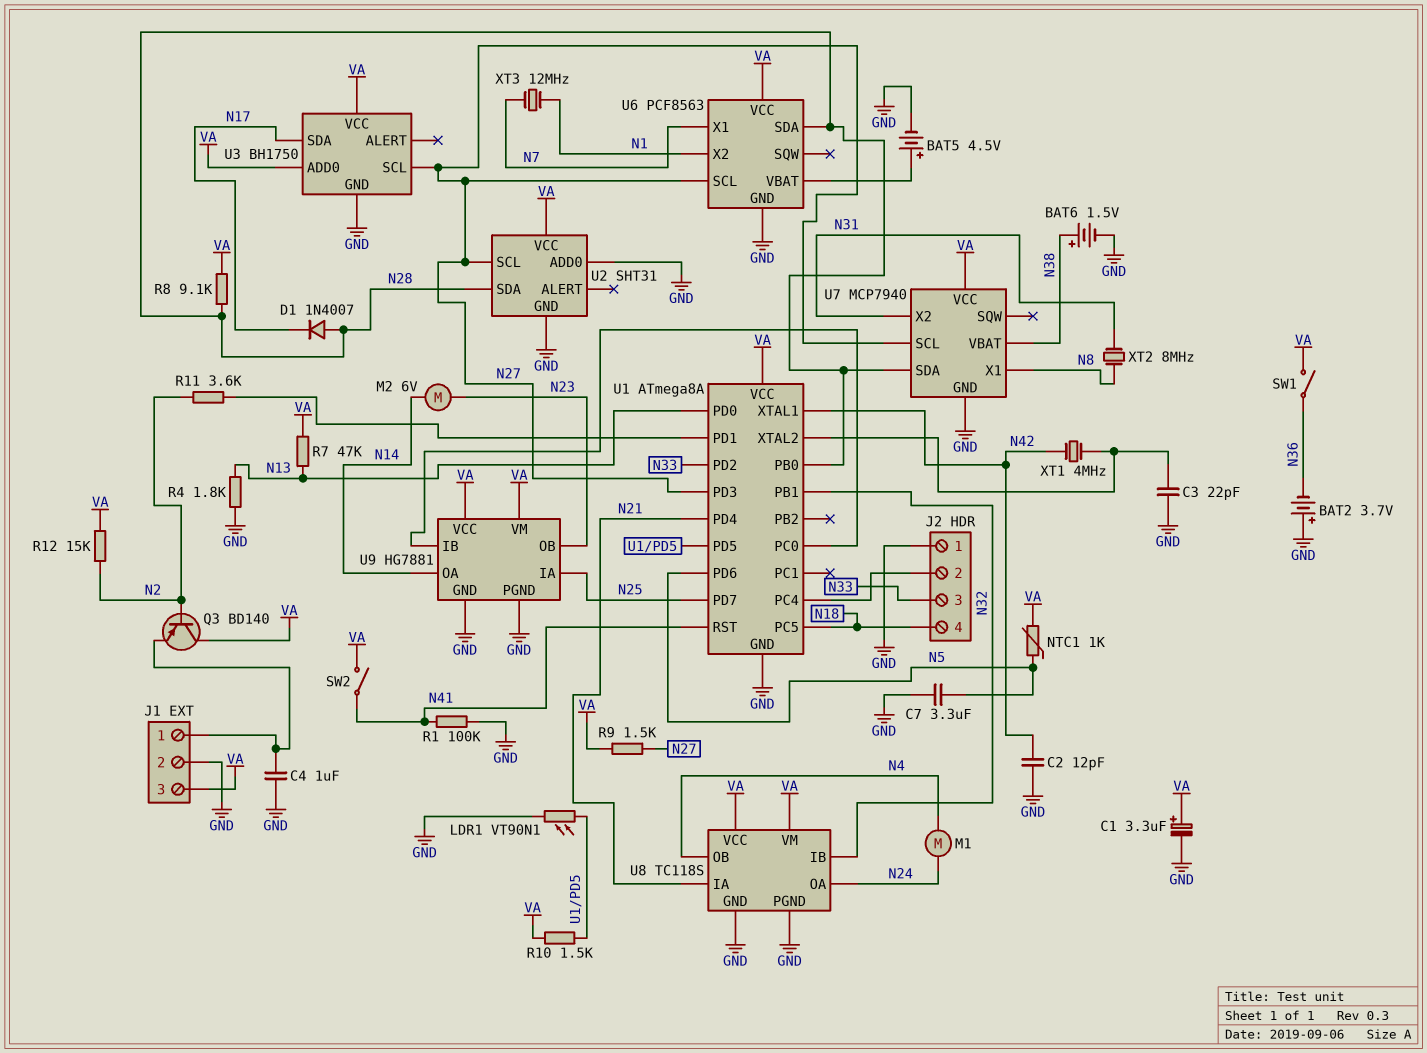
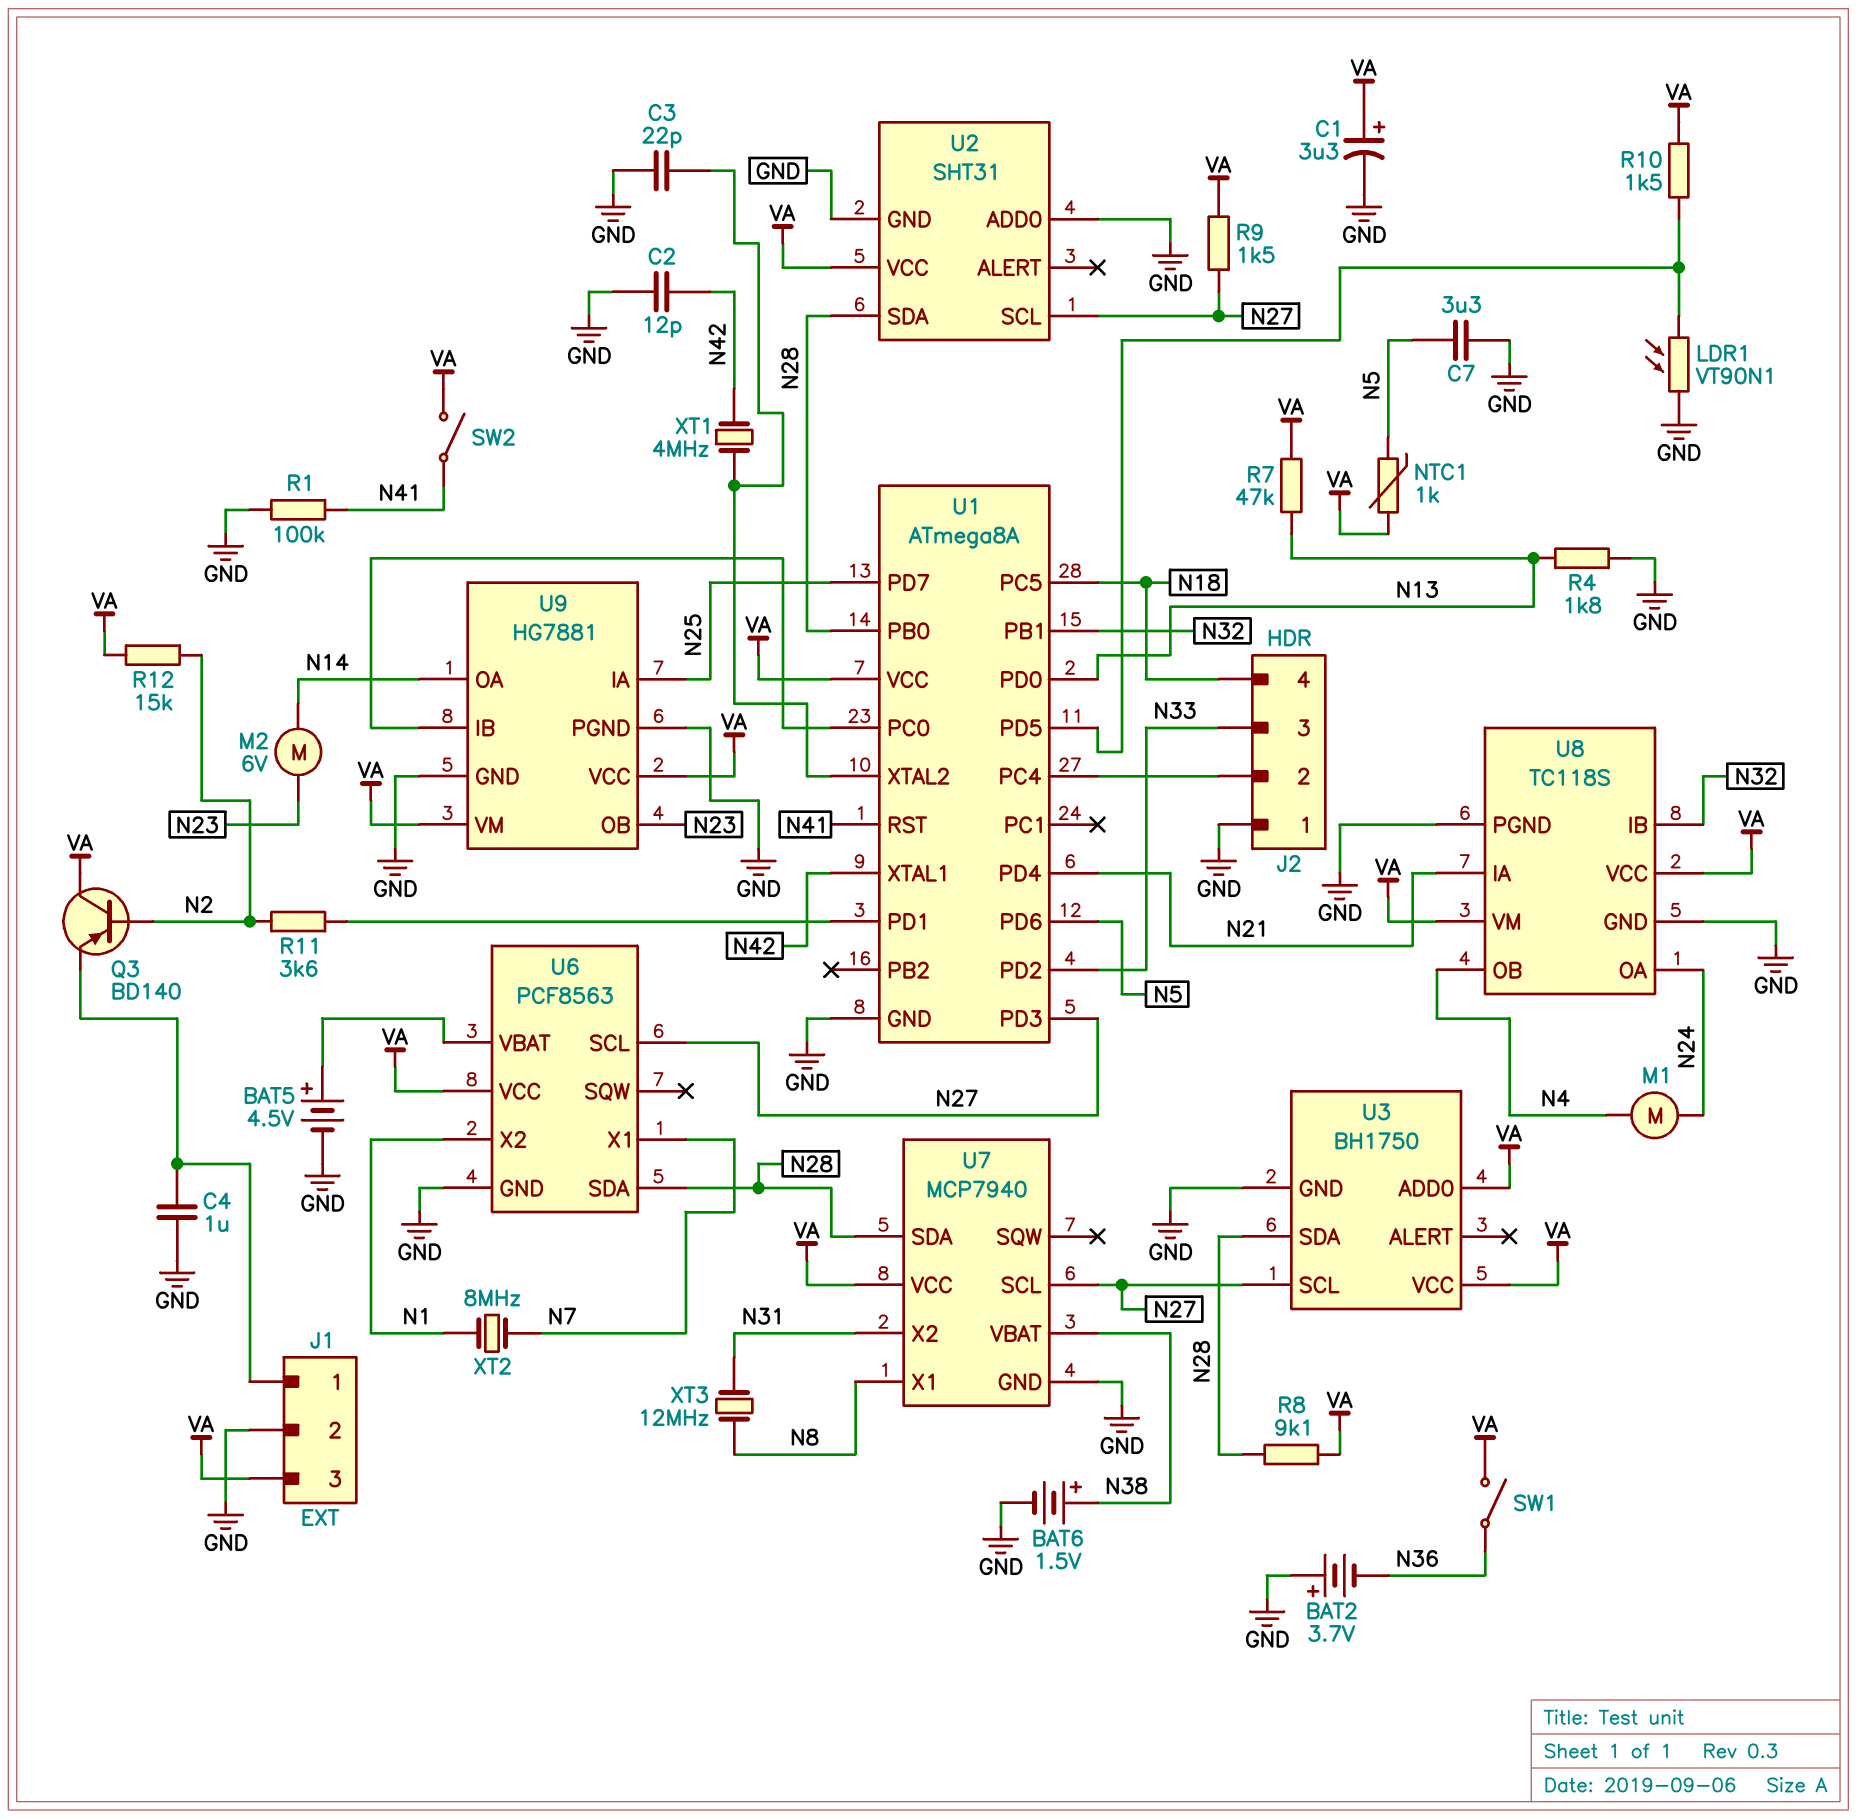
D1: diode 1N4007 (A N28, K N17) -> none
U3 pin SDA: N17 -> N28
XT2: 8MHz (N8, N31) -> 8MHz (N1, N7)
XT3: 12MHz (N1, N7) -> 12MHz (N8, N31)

